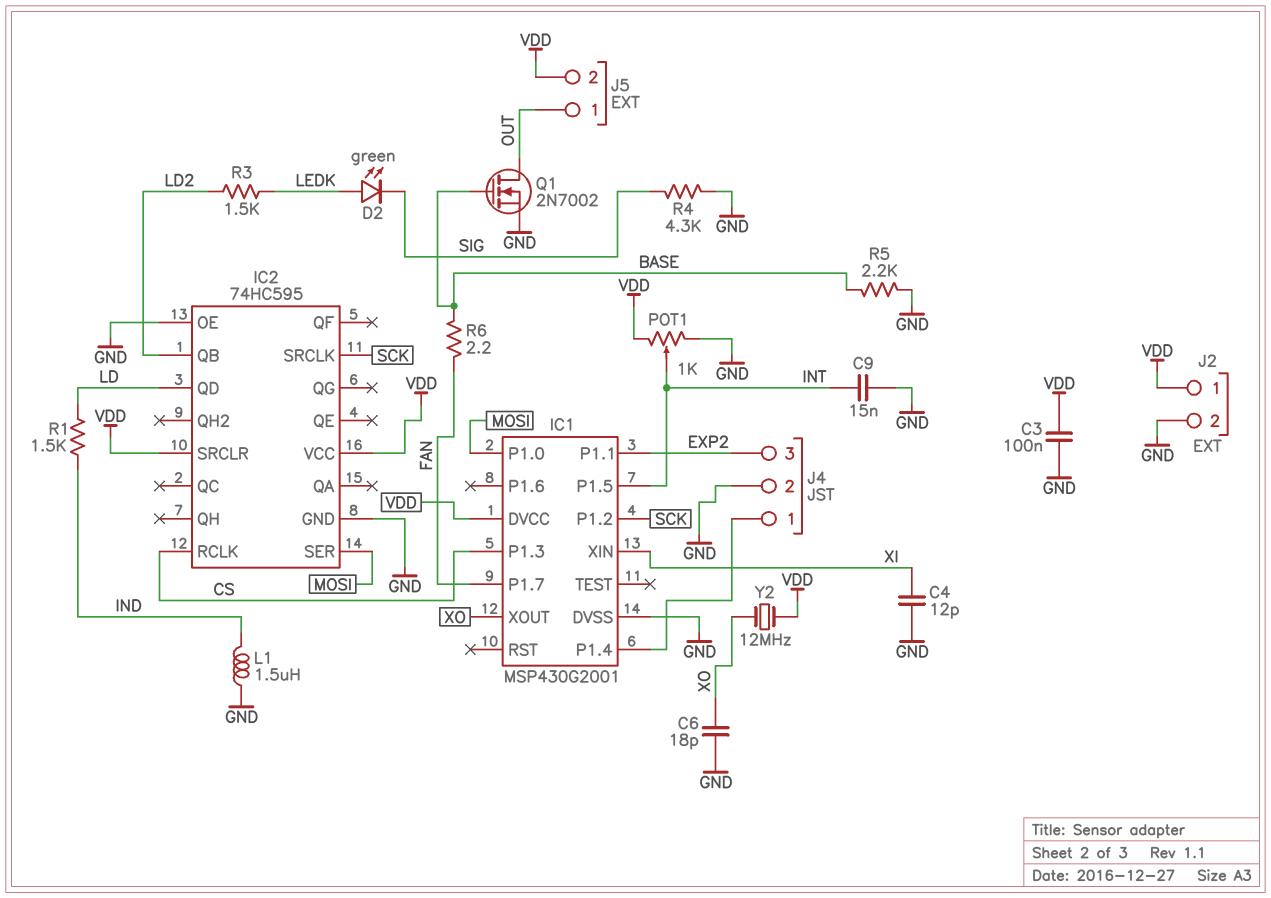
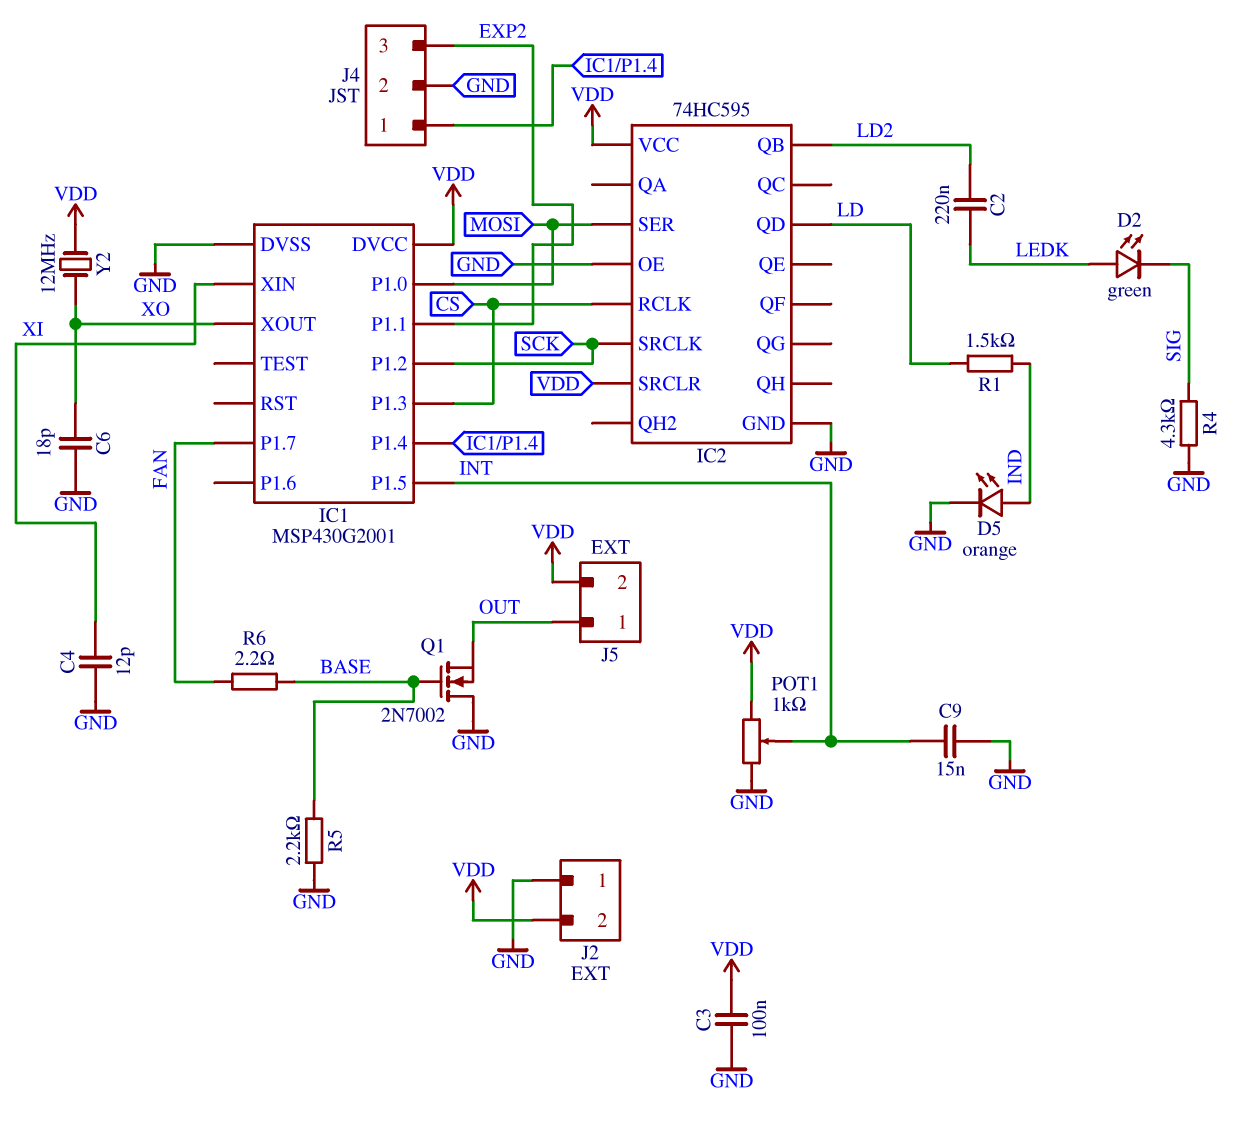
C2: none -> 220nF (LD2, LEDK)
D5: none -> LED orange (A IND, K GND)
J2 pin 1: VDD -> GND
J2 pin 2: GND -> VDD
L1: 1.5uH (GND, IND) -> none
Q1: NMOS 2N7002 (G BASE, D OUT, S GND) -> NMOS 2N7002 (G BASE, D GND, S OUT)
R3: 1.5k (LD2, LEDK) -> none

